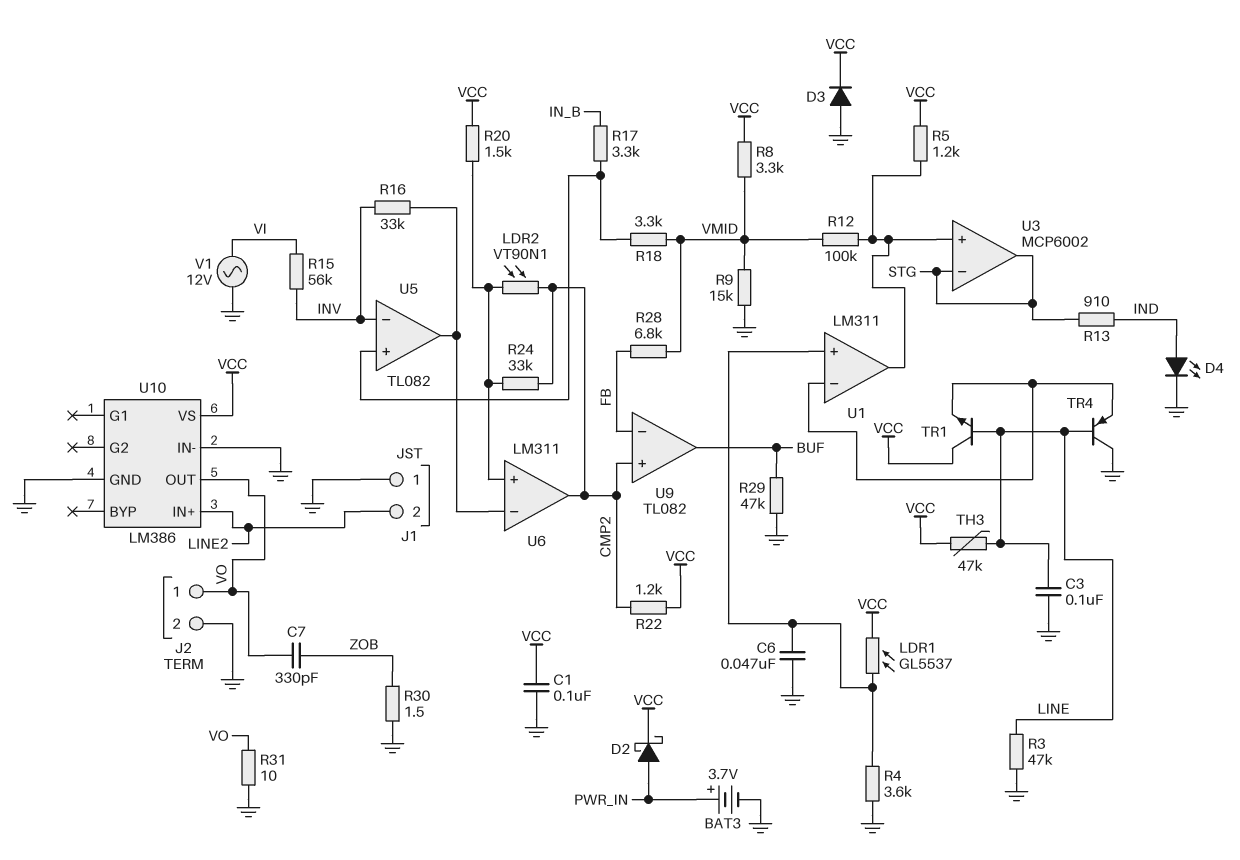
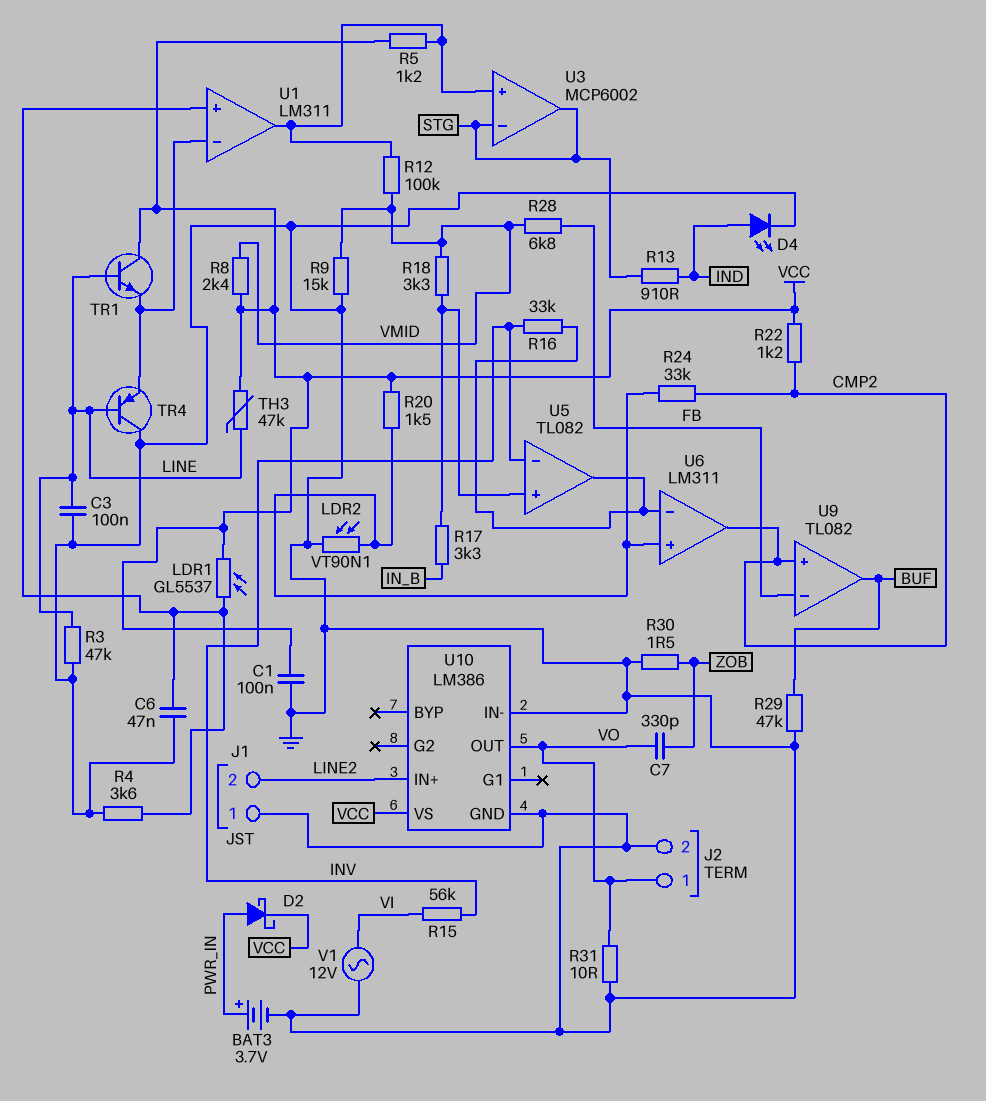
D3: diode (A GND, K VCC) -> none
LDR2: VT90N1 (CMP2, U6/in+) -> VT90N1 (GND, U6/in+)
R8: 3.3k (VCC, VMID) -> 2.4k (VCC, VMID)

